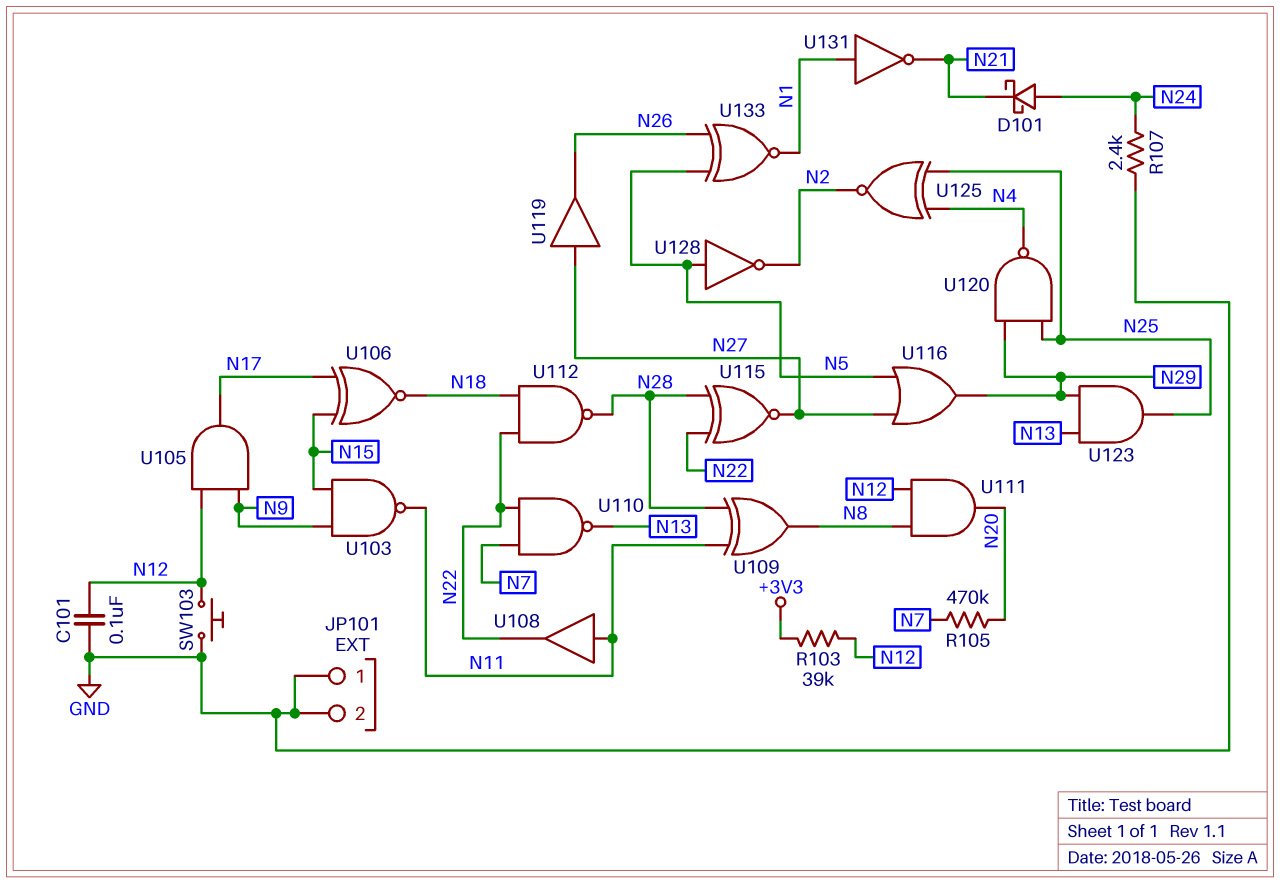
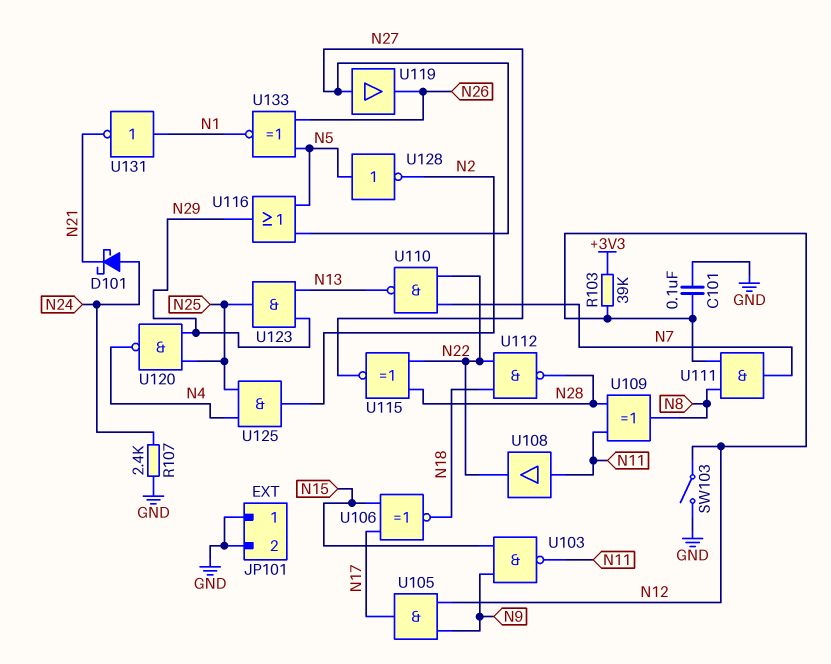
R105: 470k (N7, N20) -> none
SW103: button (GND, N12) -> switch (GND, N12)
U111: AND (in N8, in N12, out N20) -> AND (in N8, in N12, out N7)
U125: XNOR (in N4, in N25, out N2) -> AND (in N4, in N25, out N2)

